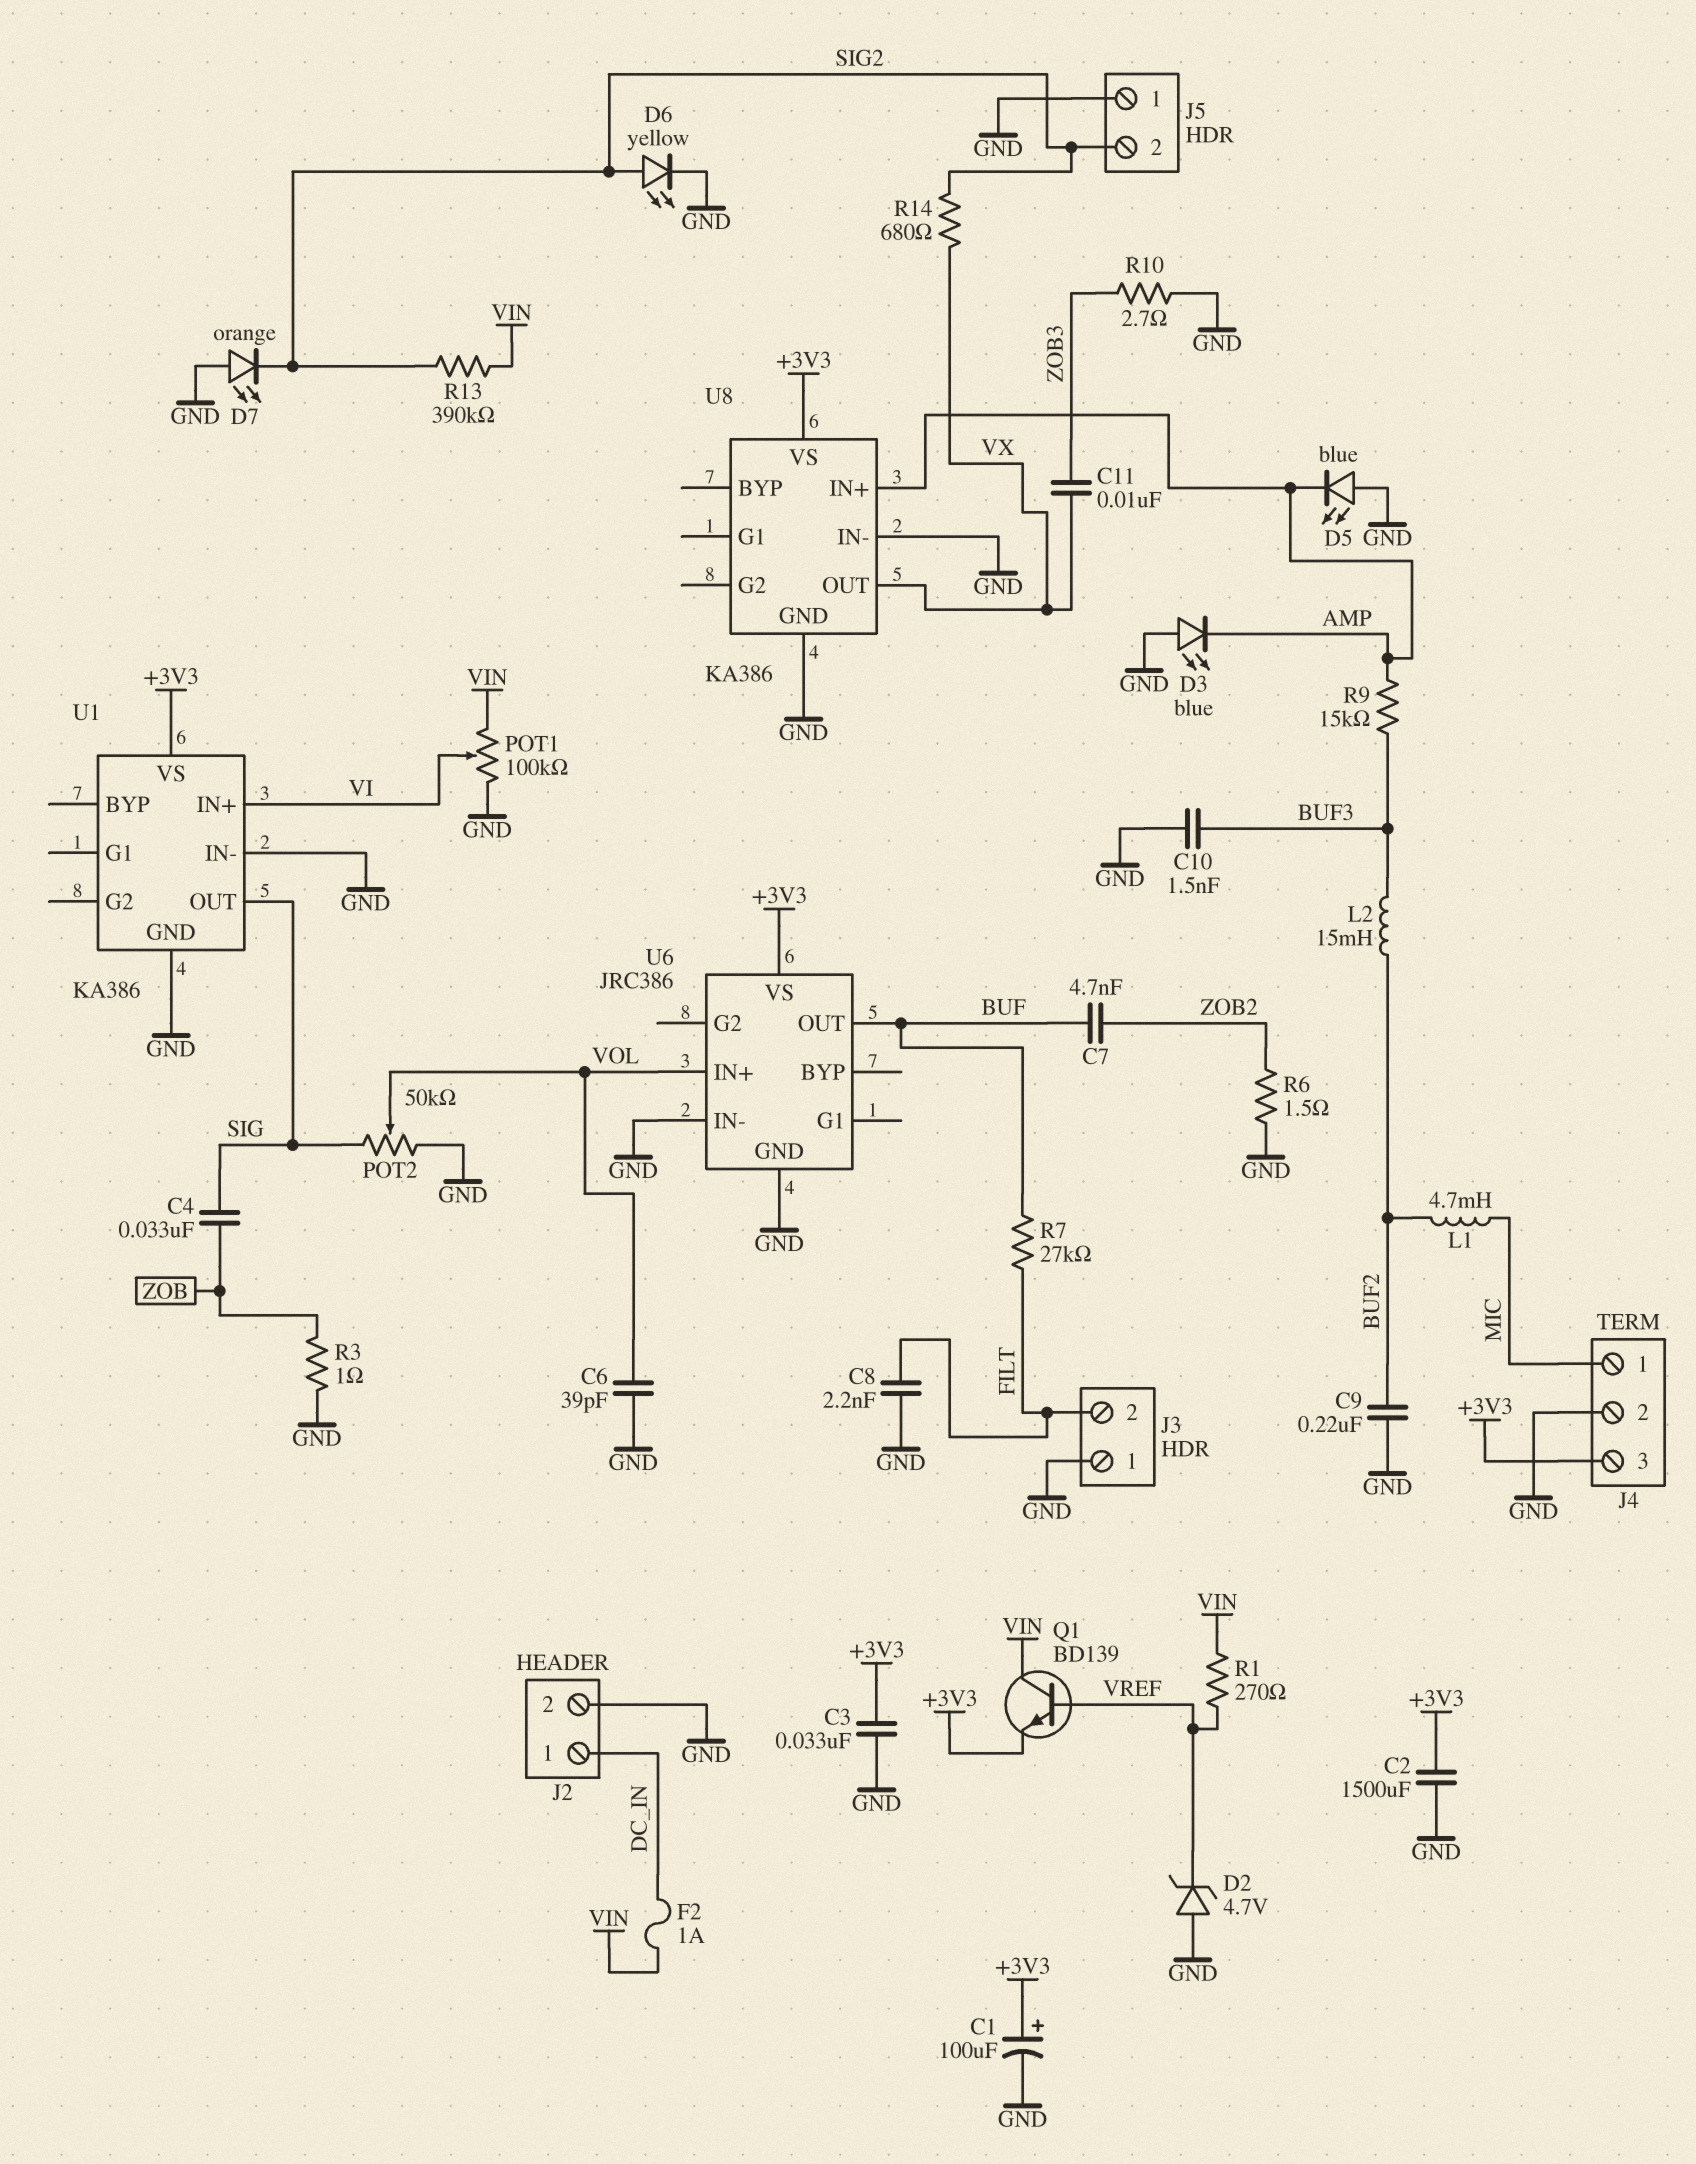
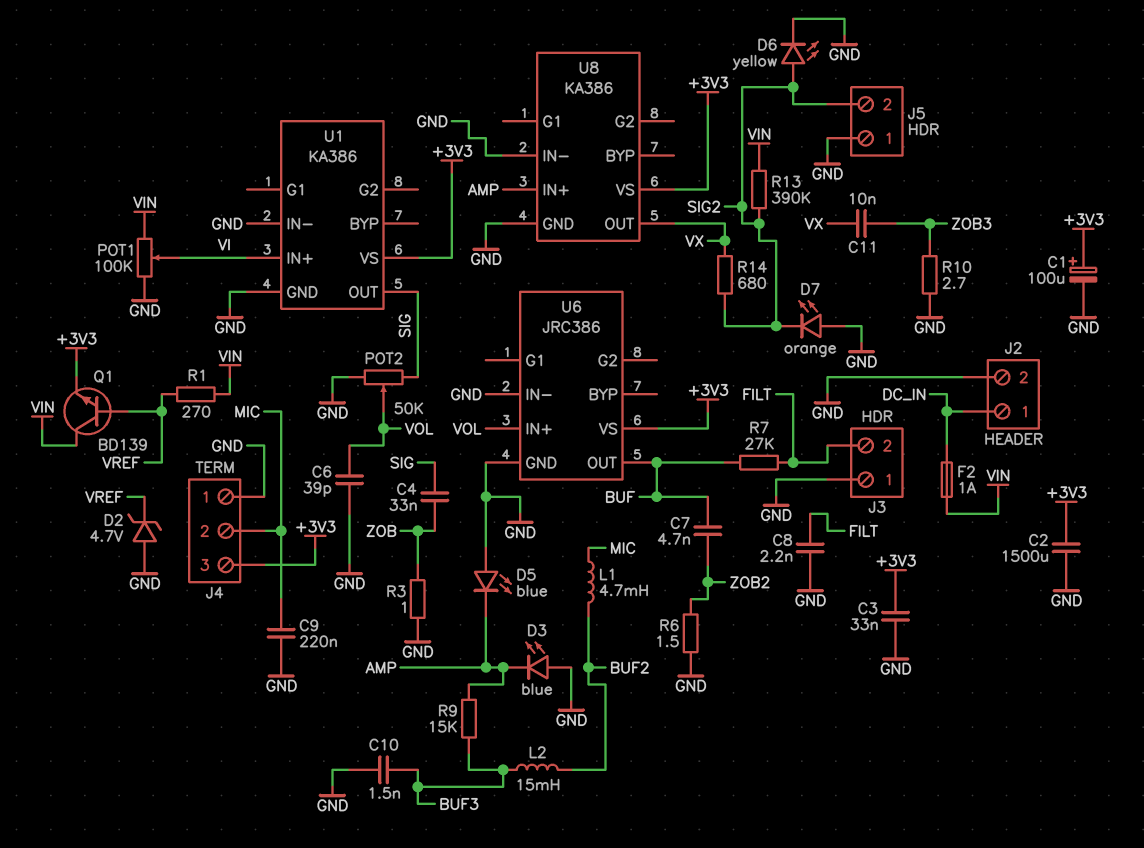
C9: 220nF (BUF2, GND) -> 220nF (GND, MIC)
J4 pin 1: MIC -> GND
J4 pin 2: GND -> MIC

